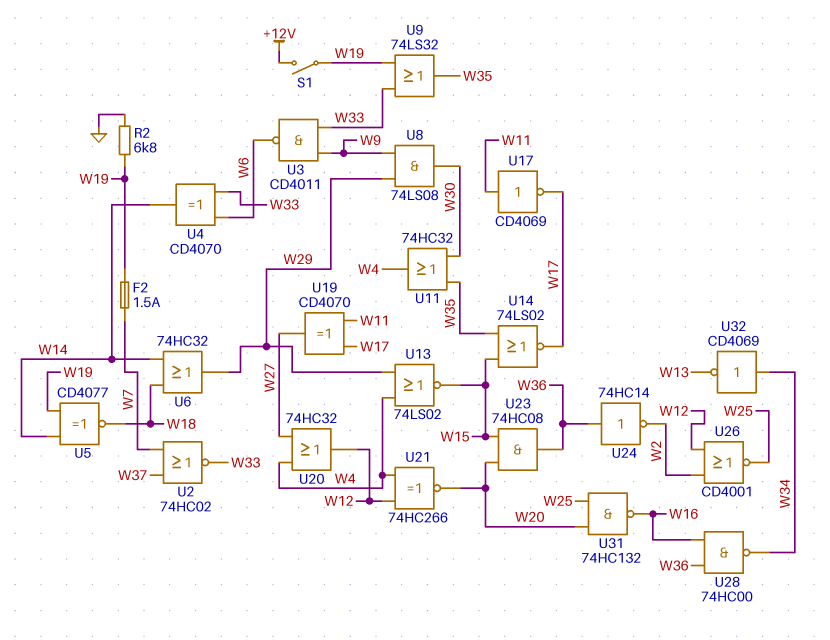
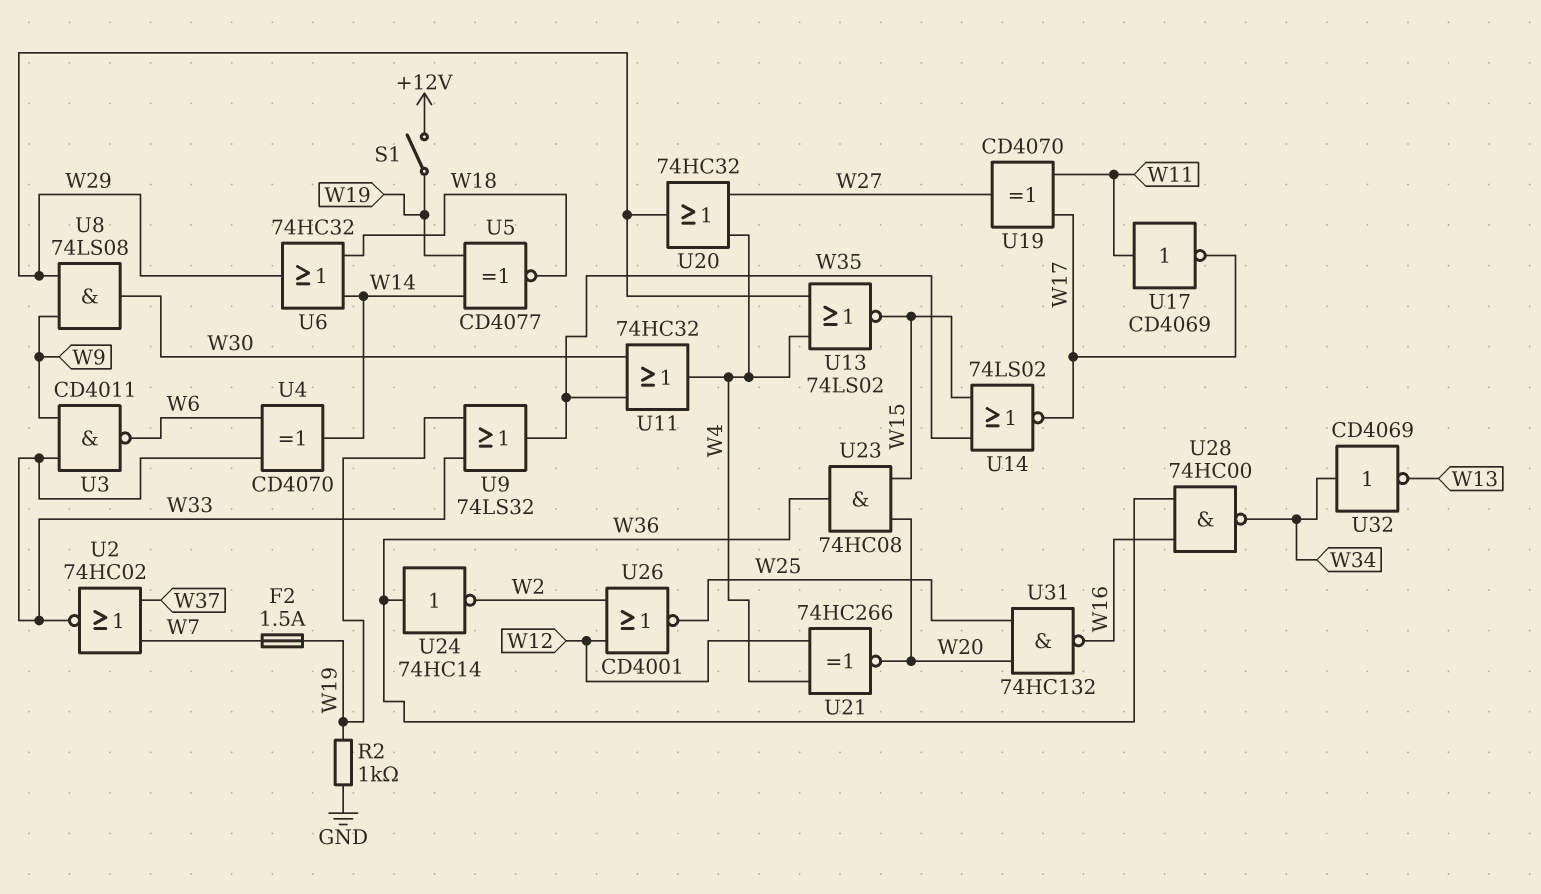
R2: 6.8k (GND, W19) -> 1k (GND, W19)
U20: OR 74HC32 (in W4, in W27, out W12) -> OR 74HC32 (in W4, in W27, out W29)

